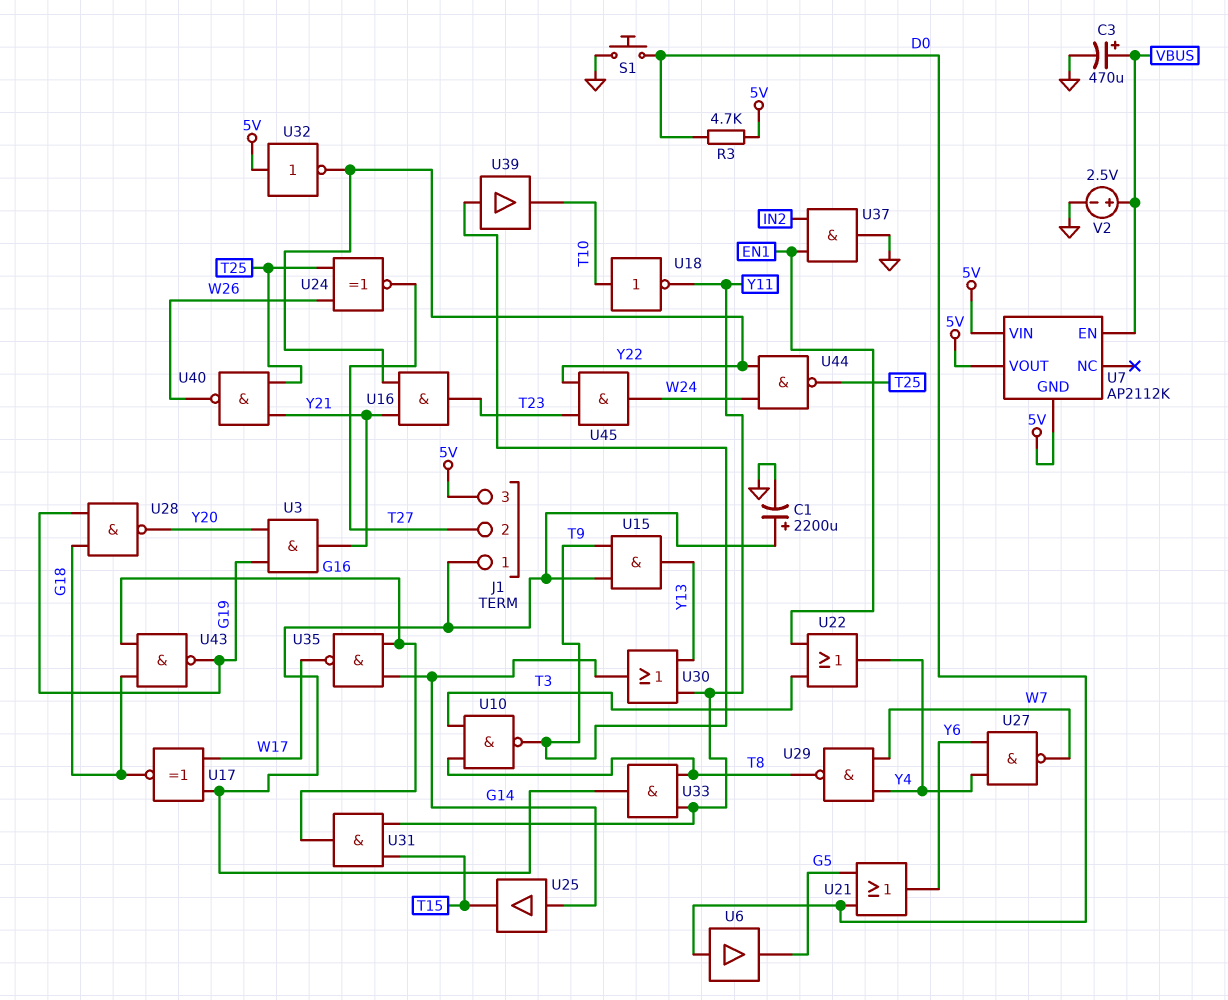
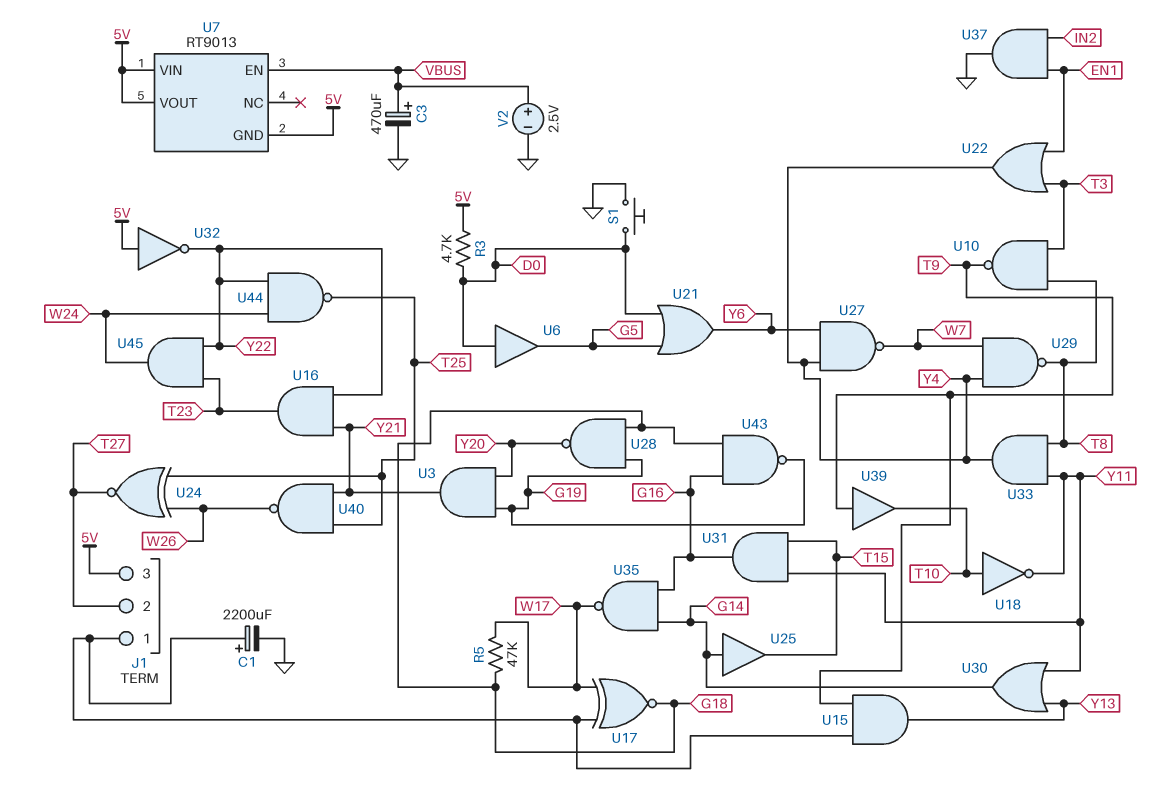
R5: none -> 47k (G18, W17)
U7: AP2112K -> RT9013
U33: AND (in T8, in Y11, out J1/1) -> AND (in T8, in Y11, out Y4)

